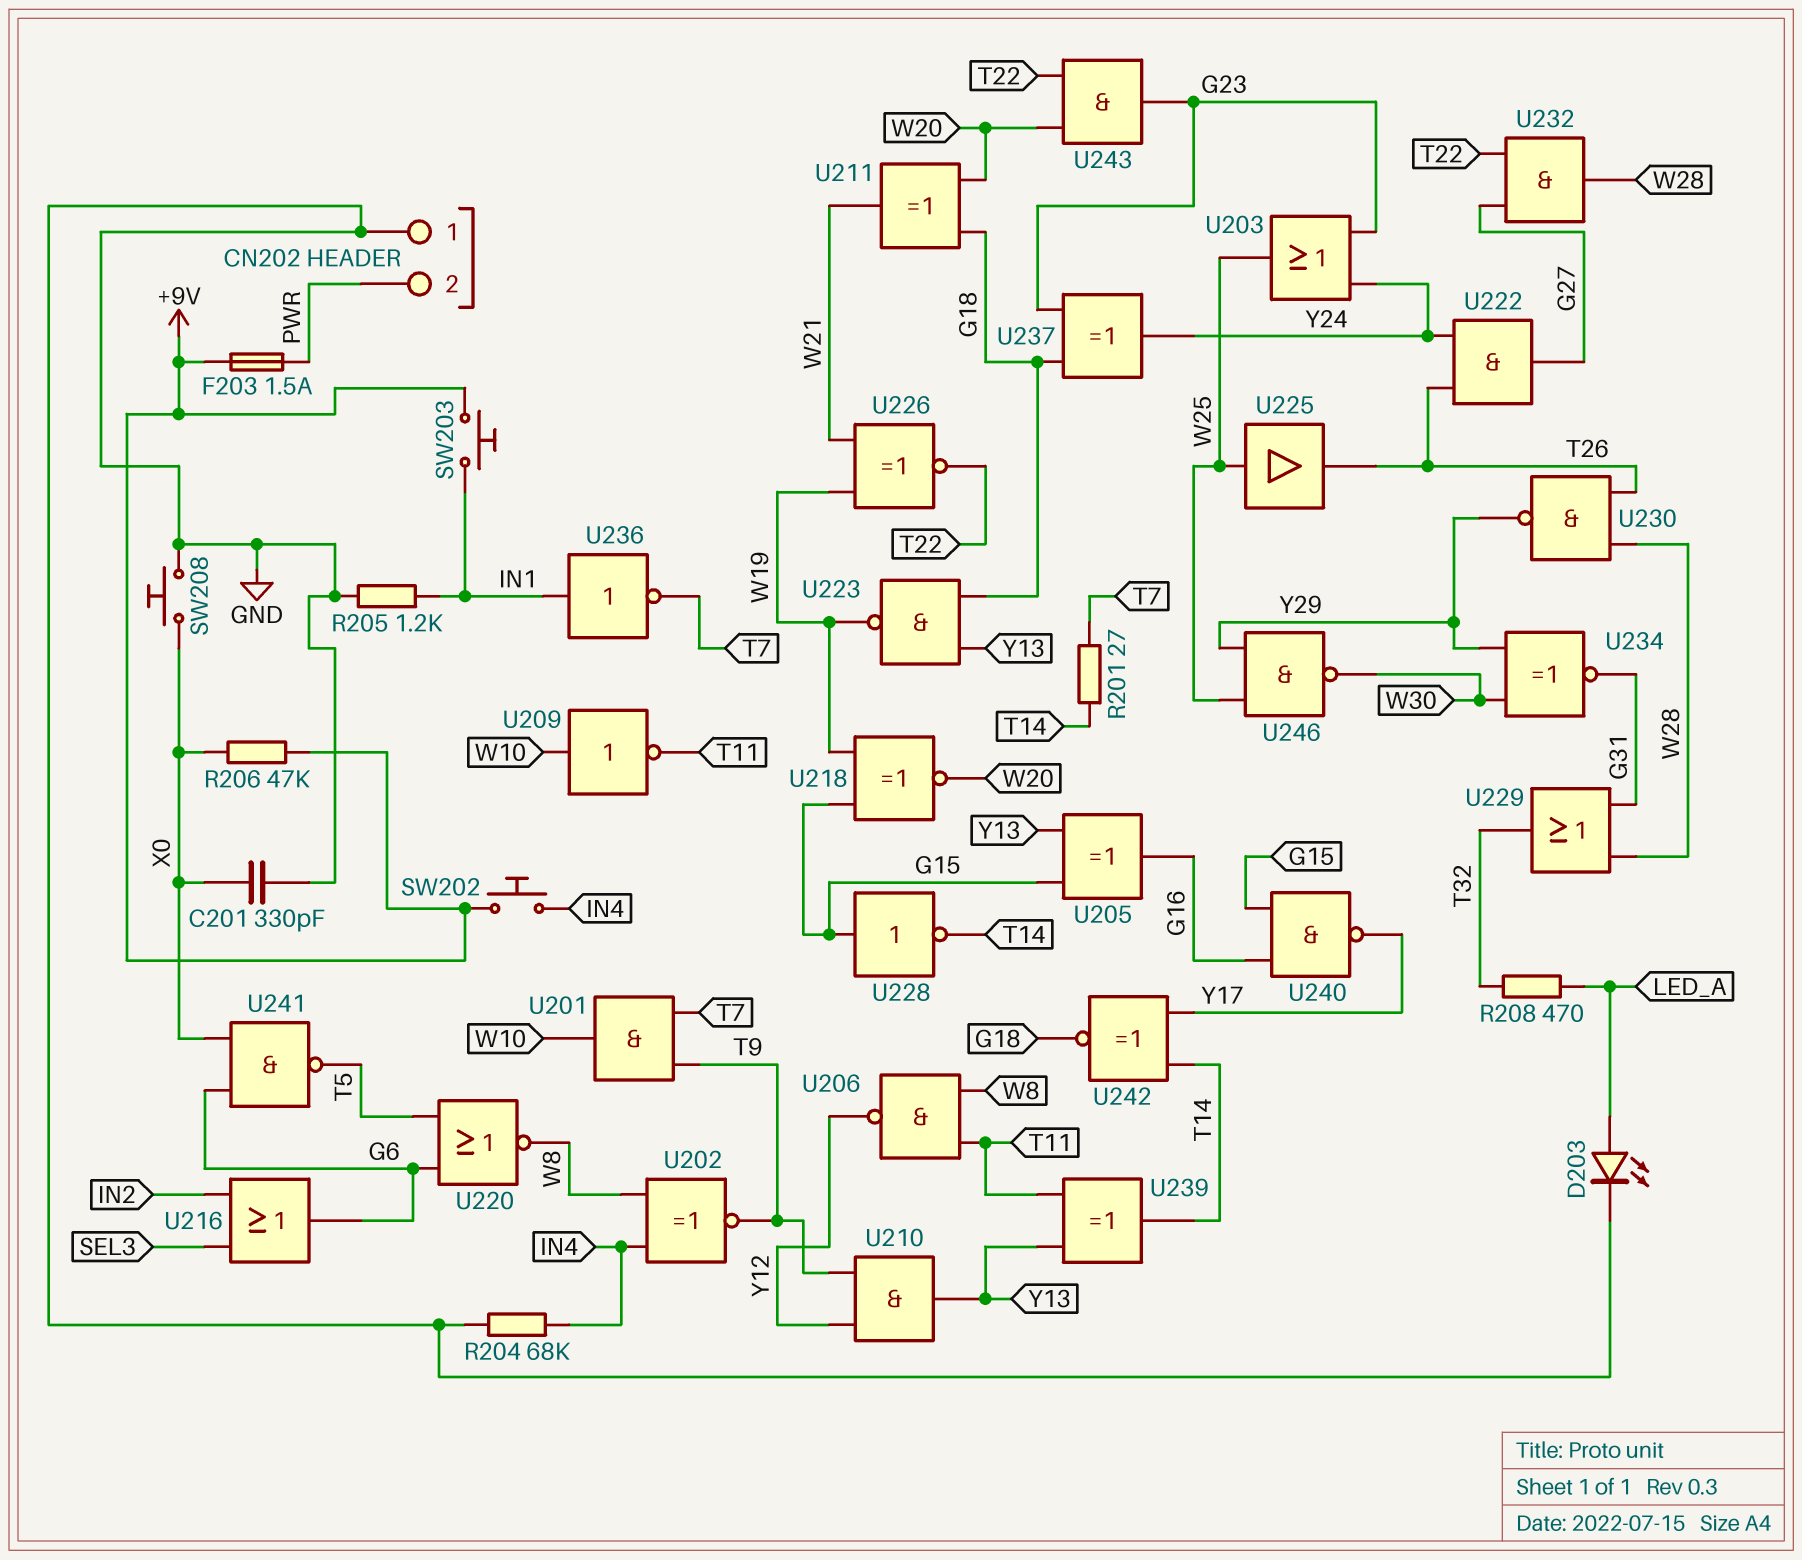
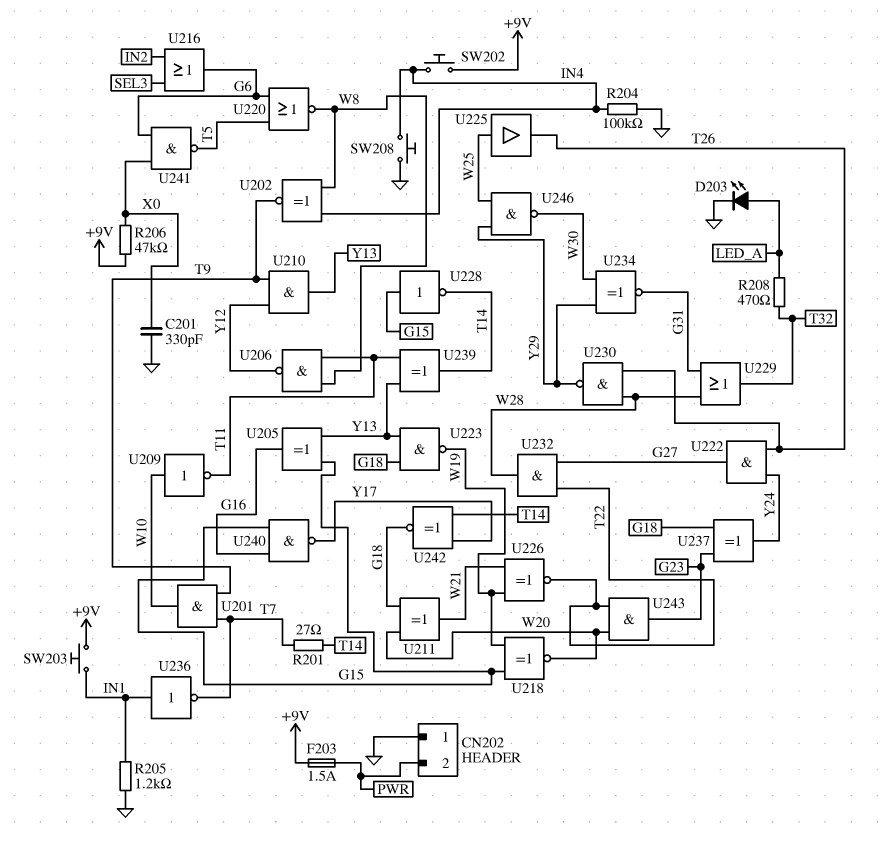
R204: 68k (GND, IN4) -> 100k (GND, IN4)
SW208: button (GND, X0) -> button (GND, IN4)
U203: OR (in G23, in Y24, out W25) -> none

